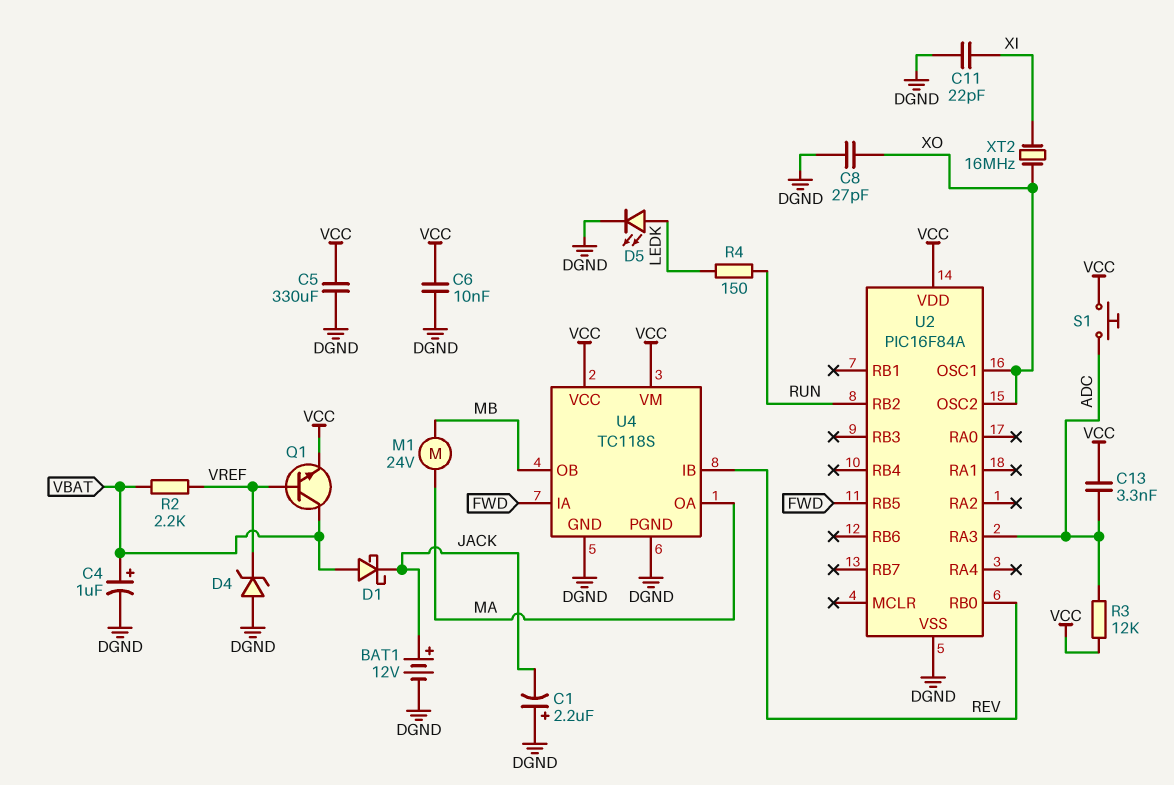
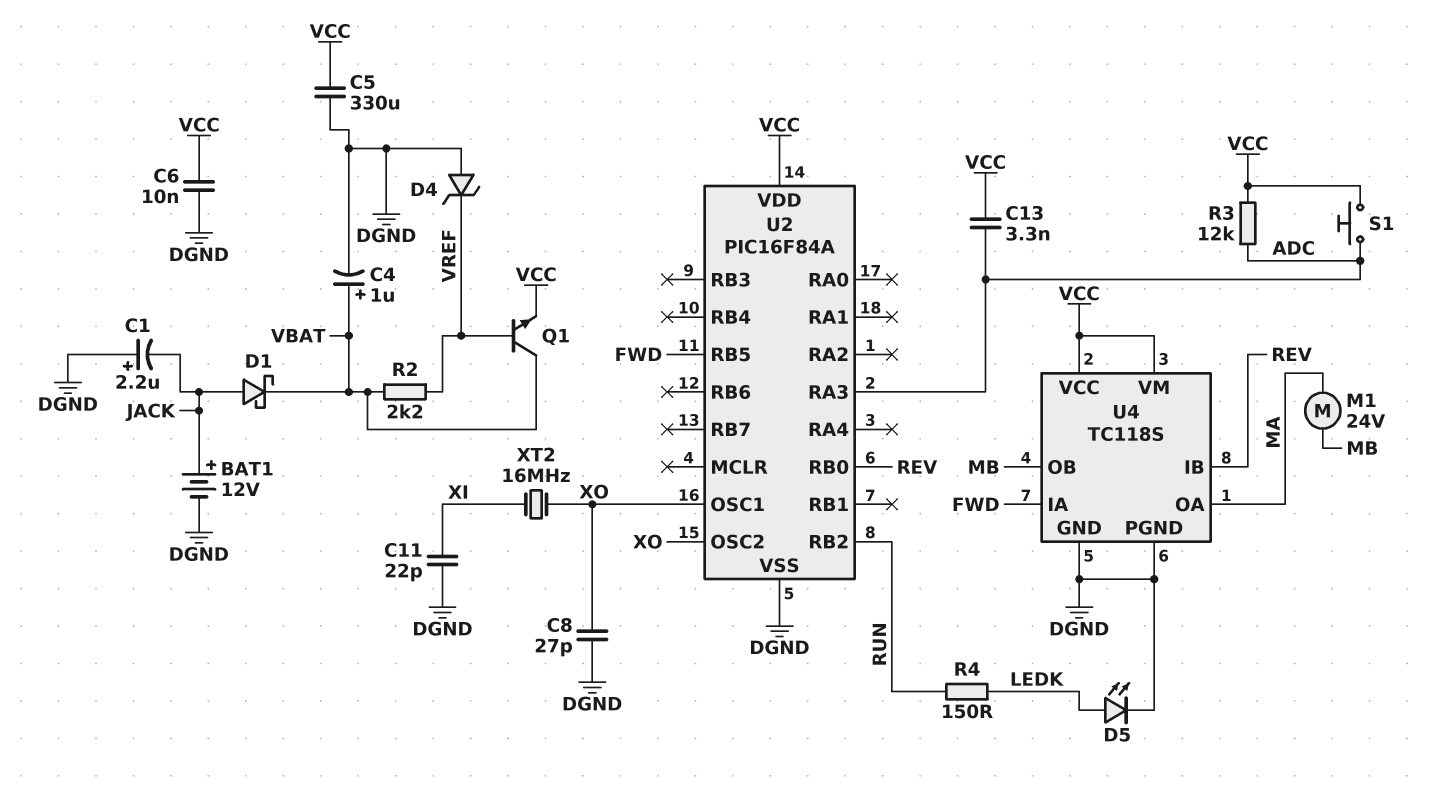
D1: schottky (A VBAT, K JACK) -> schottky (A JACK, K VBAT)

